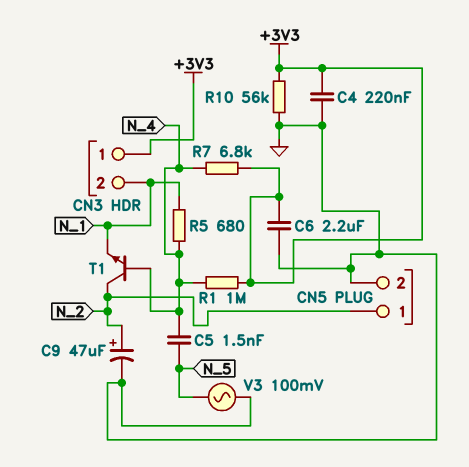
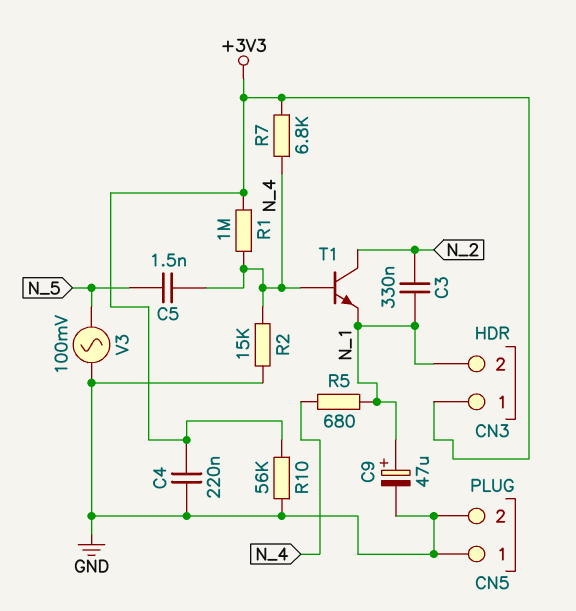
C3: none -> 330nF (N_1, N_2)
C6: 2.2uF (+3V3, GND) -> none
C9: 47uF (plus N_2, minus GND) -> 47uF (plus N_1, minus GND)
CN5 pin 1: N_2 -> GND
R2: none -> 15k (GND, N_4)

